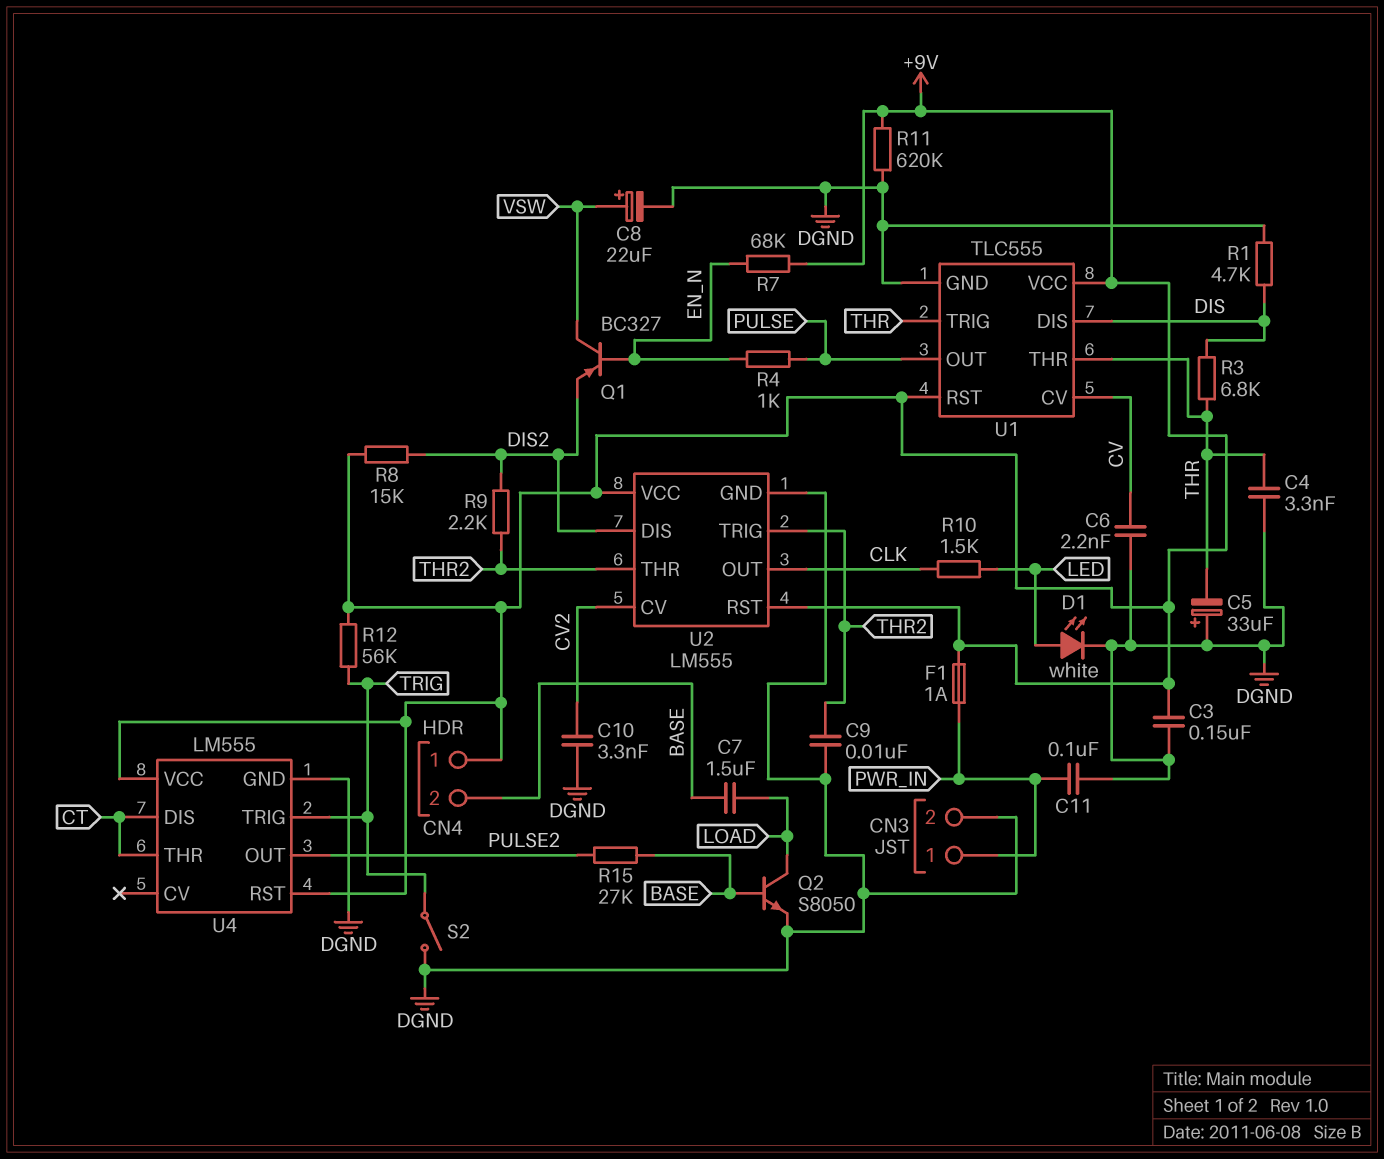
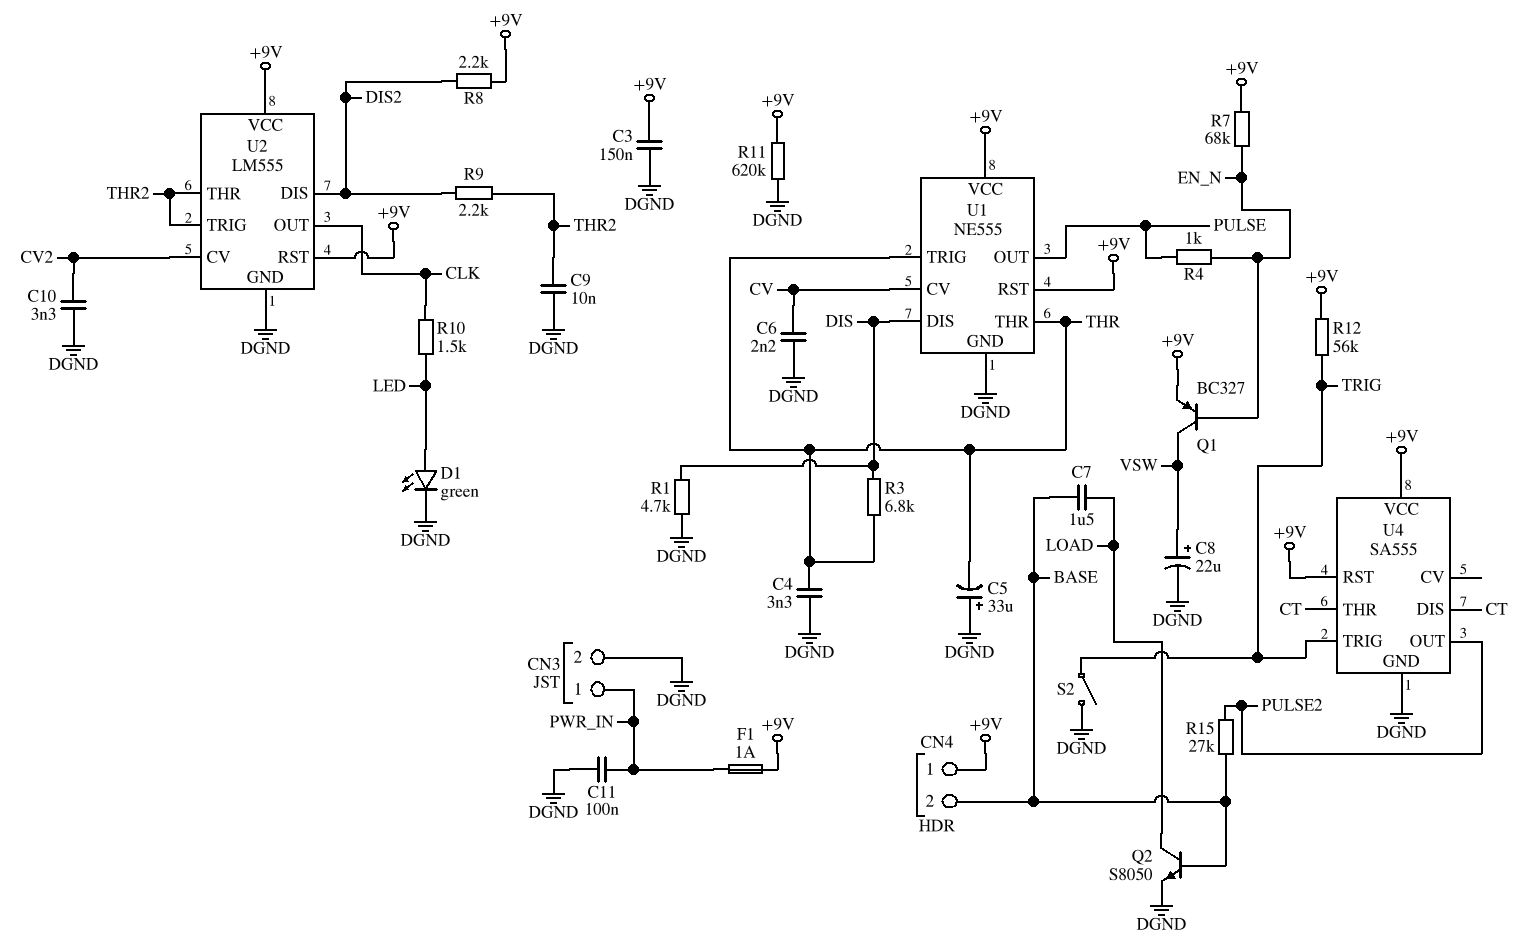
D1: LED white (A LED, K DGND) -> LED green (A LED, K DGND)
Q1: PNP BC327 (B EN_N, C VSW, E DIS2) -> PNP BC327 (B EN_N, C VSW, E +9V)
R8: 15k (+9V, DIS2) -> 2.2k (+9V, DIS2)
U1: TLC555 -> NE555
U4: LM555 -> SA555

